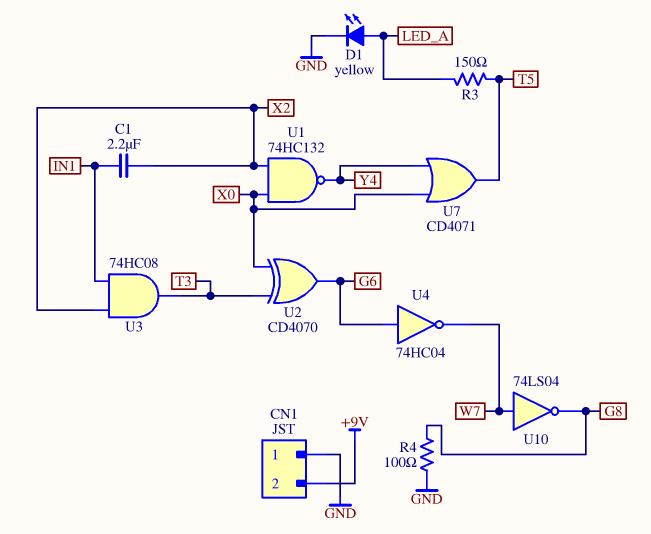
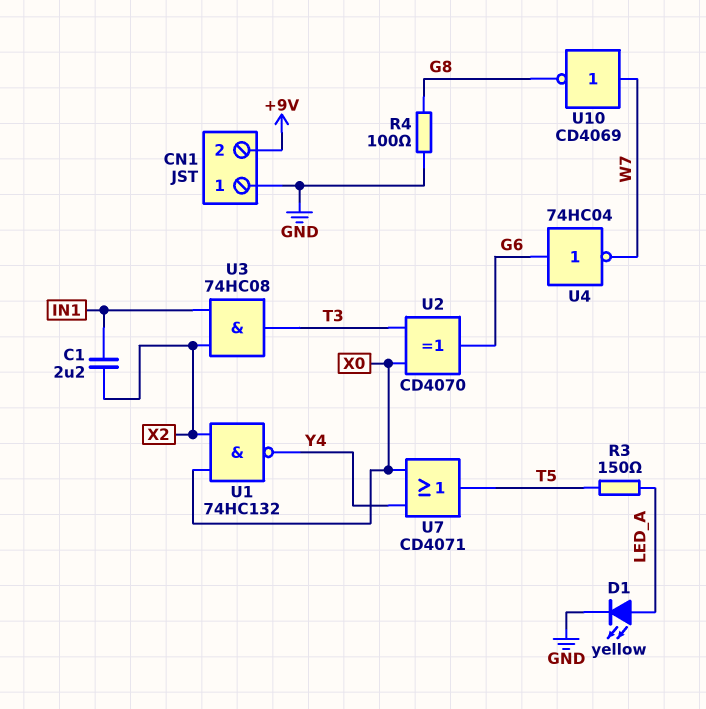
U10: NOT 74LS04 (in W7, out G8) -> NOT CD4069 (in W7, out G8)

